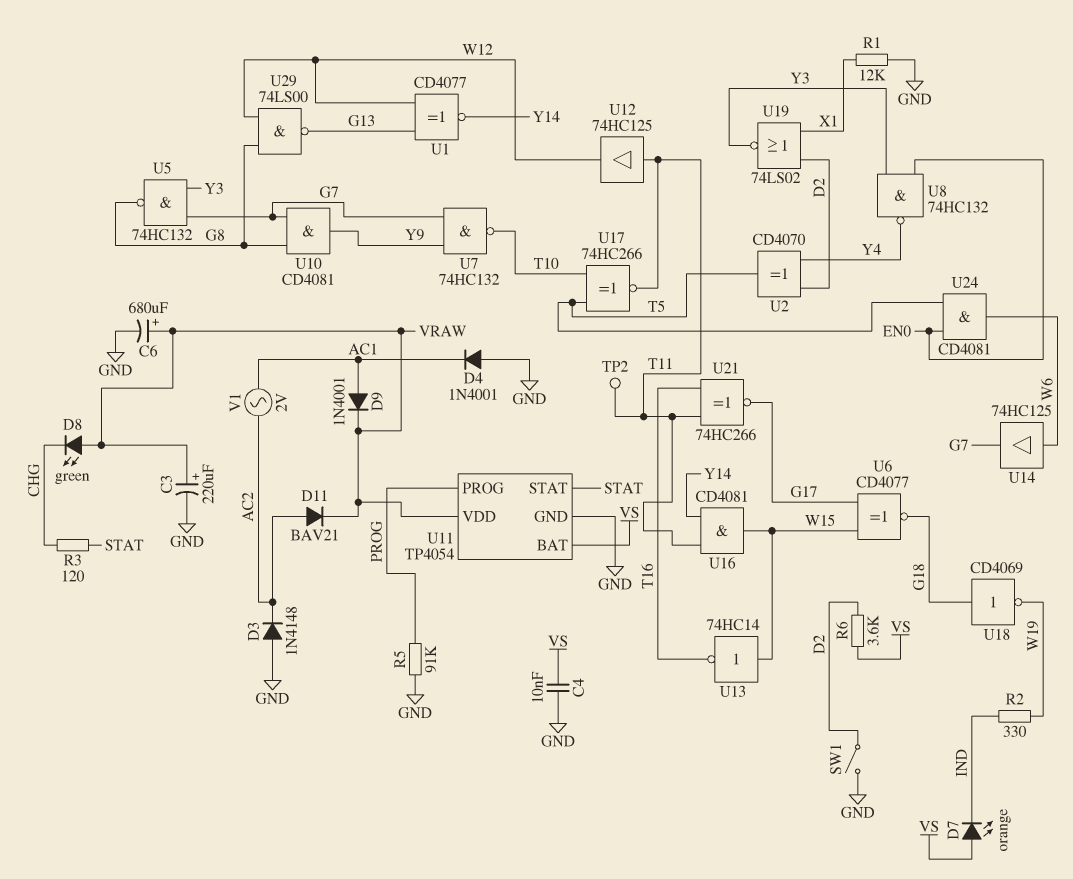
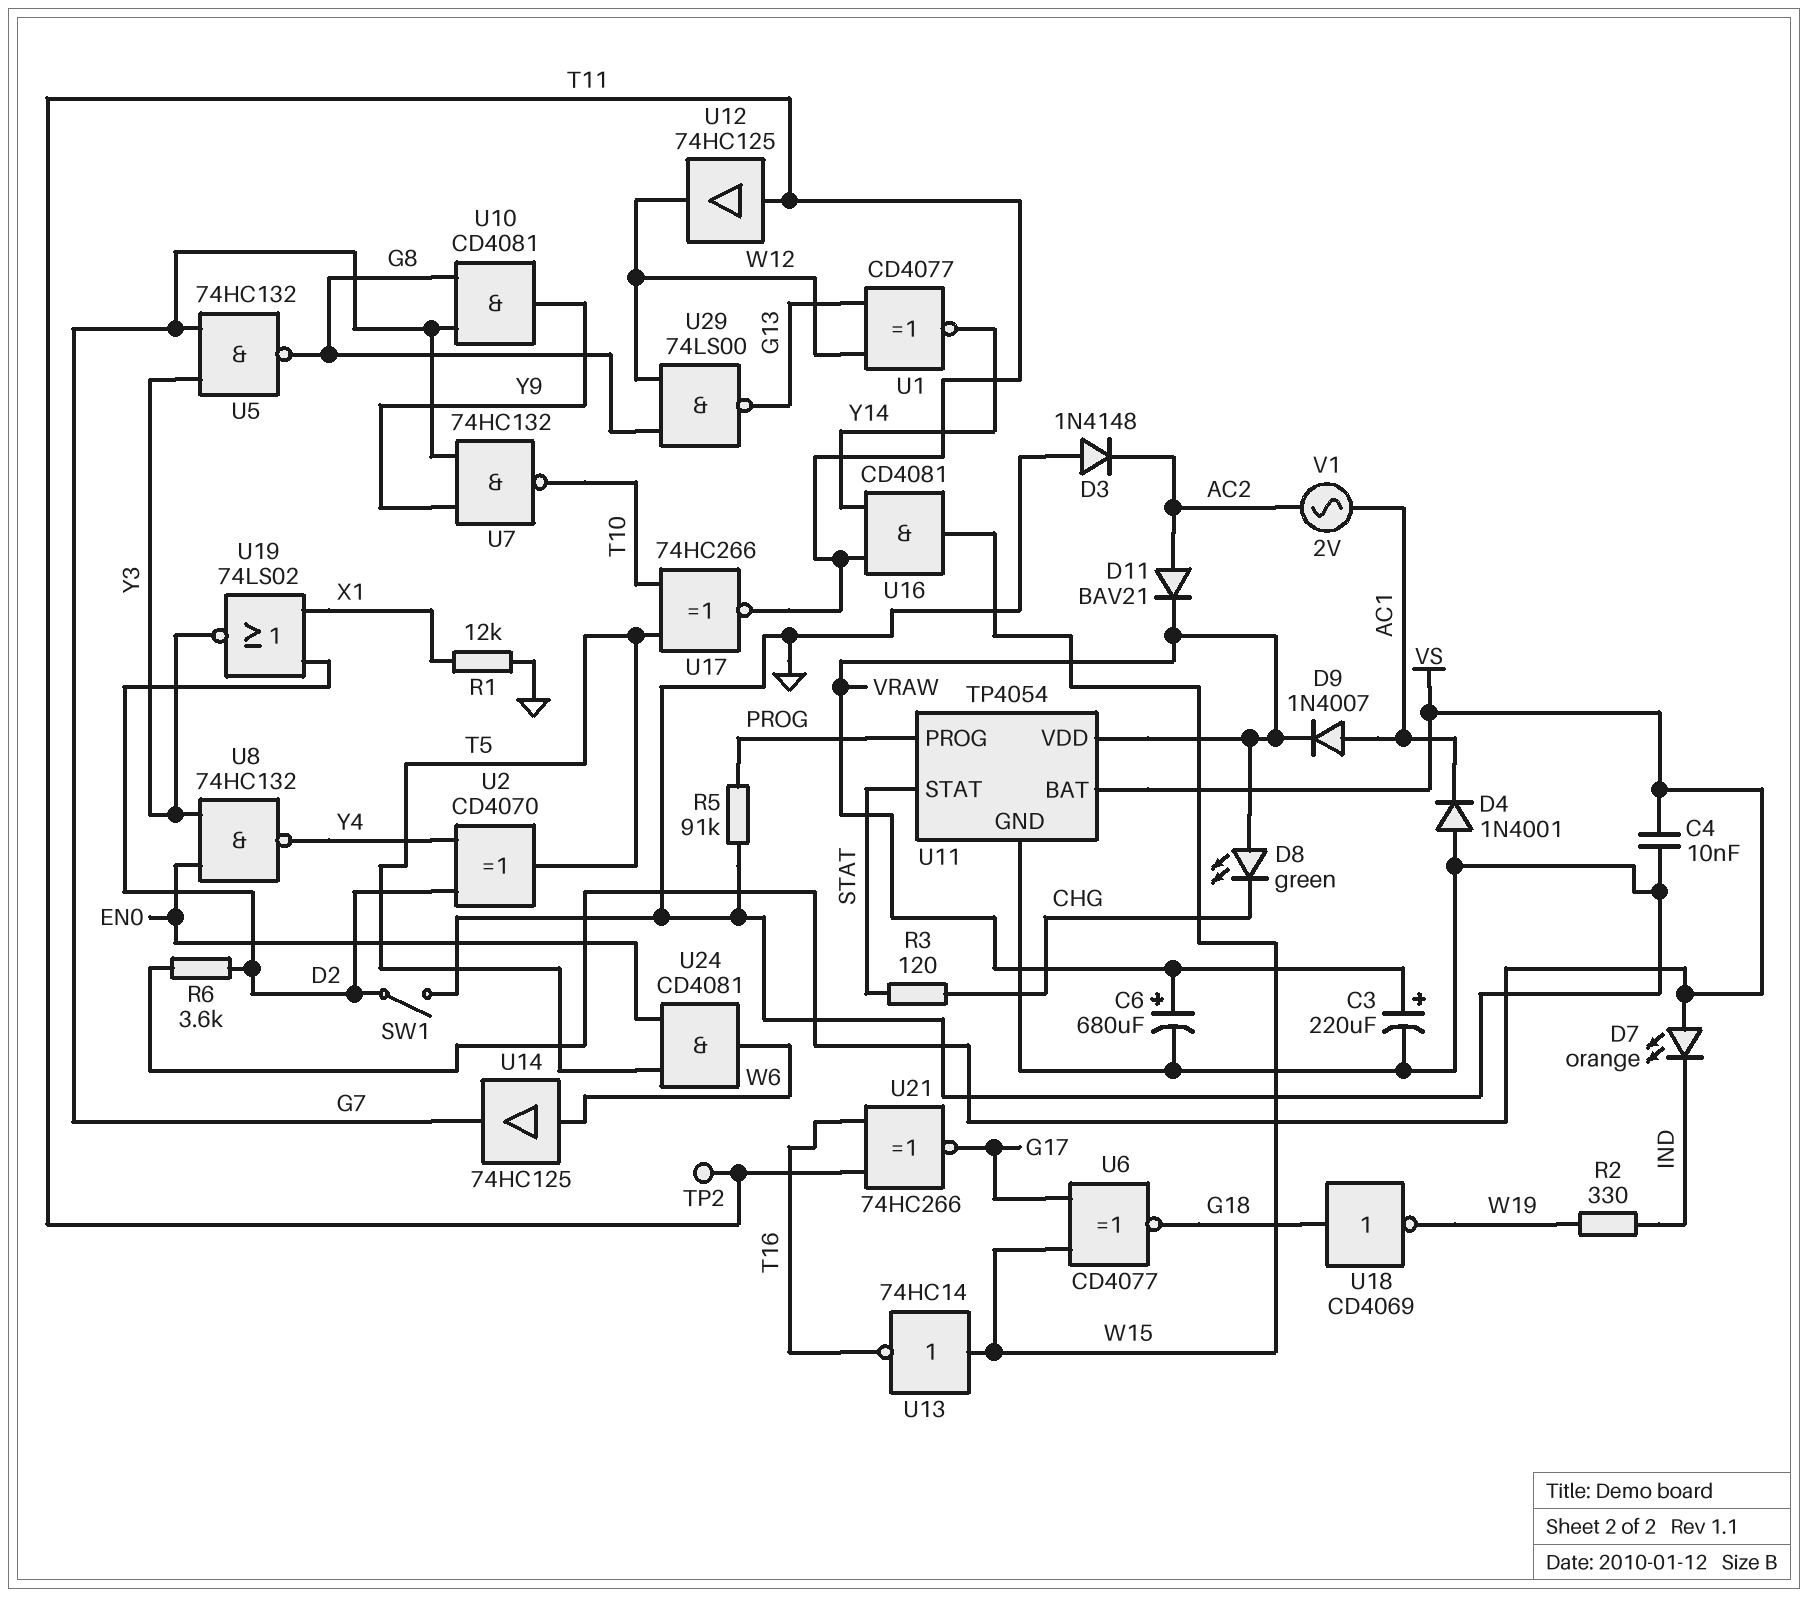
D9: diode 1N4001 (A AC1, K VRAW) -> diode 1N4007 (A AC1, K VRAW)

